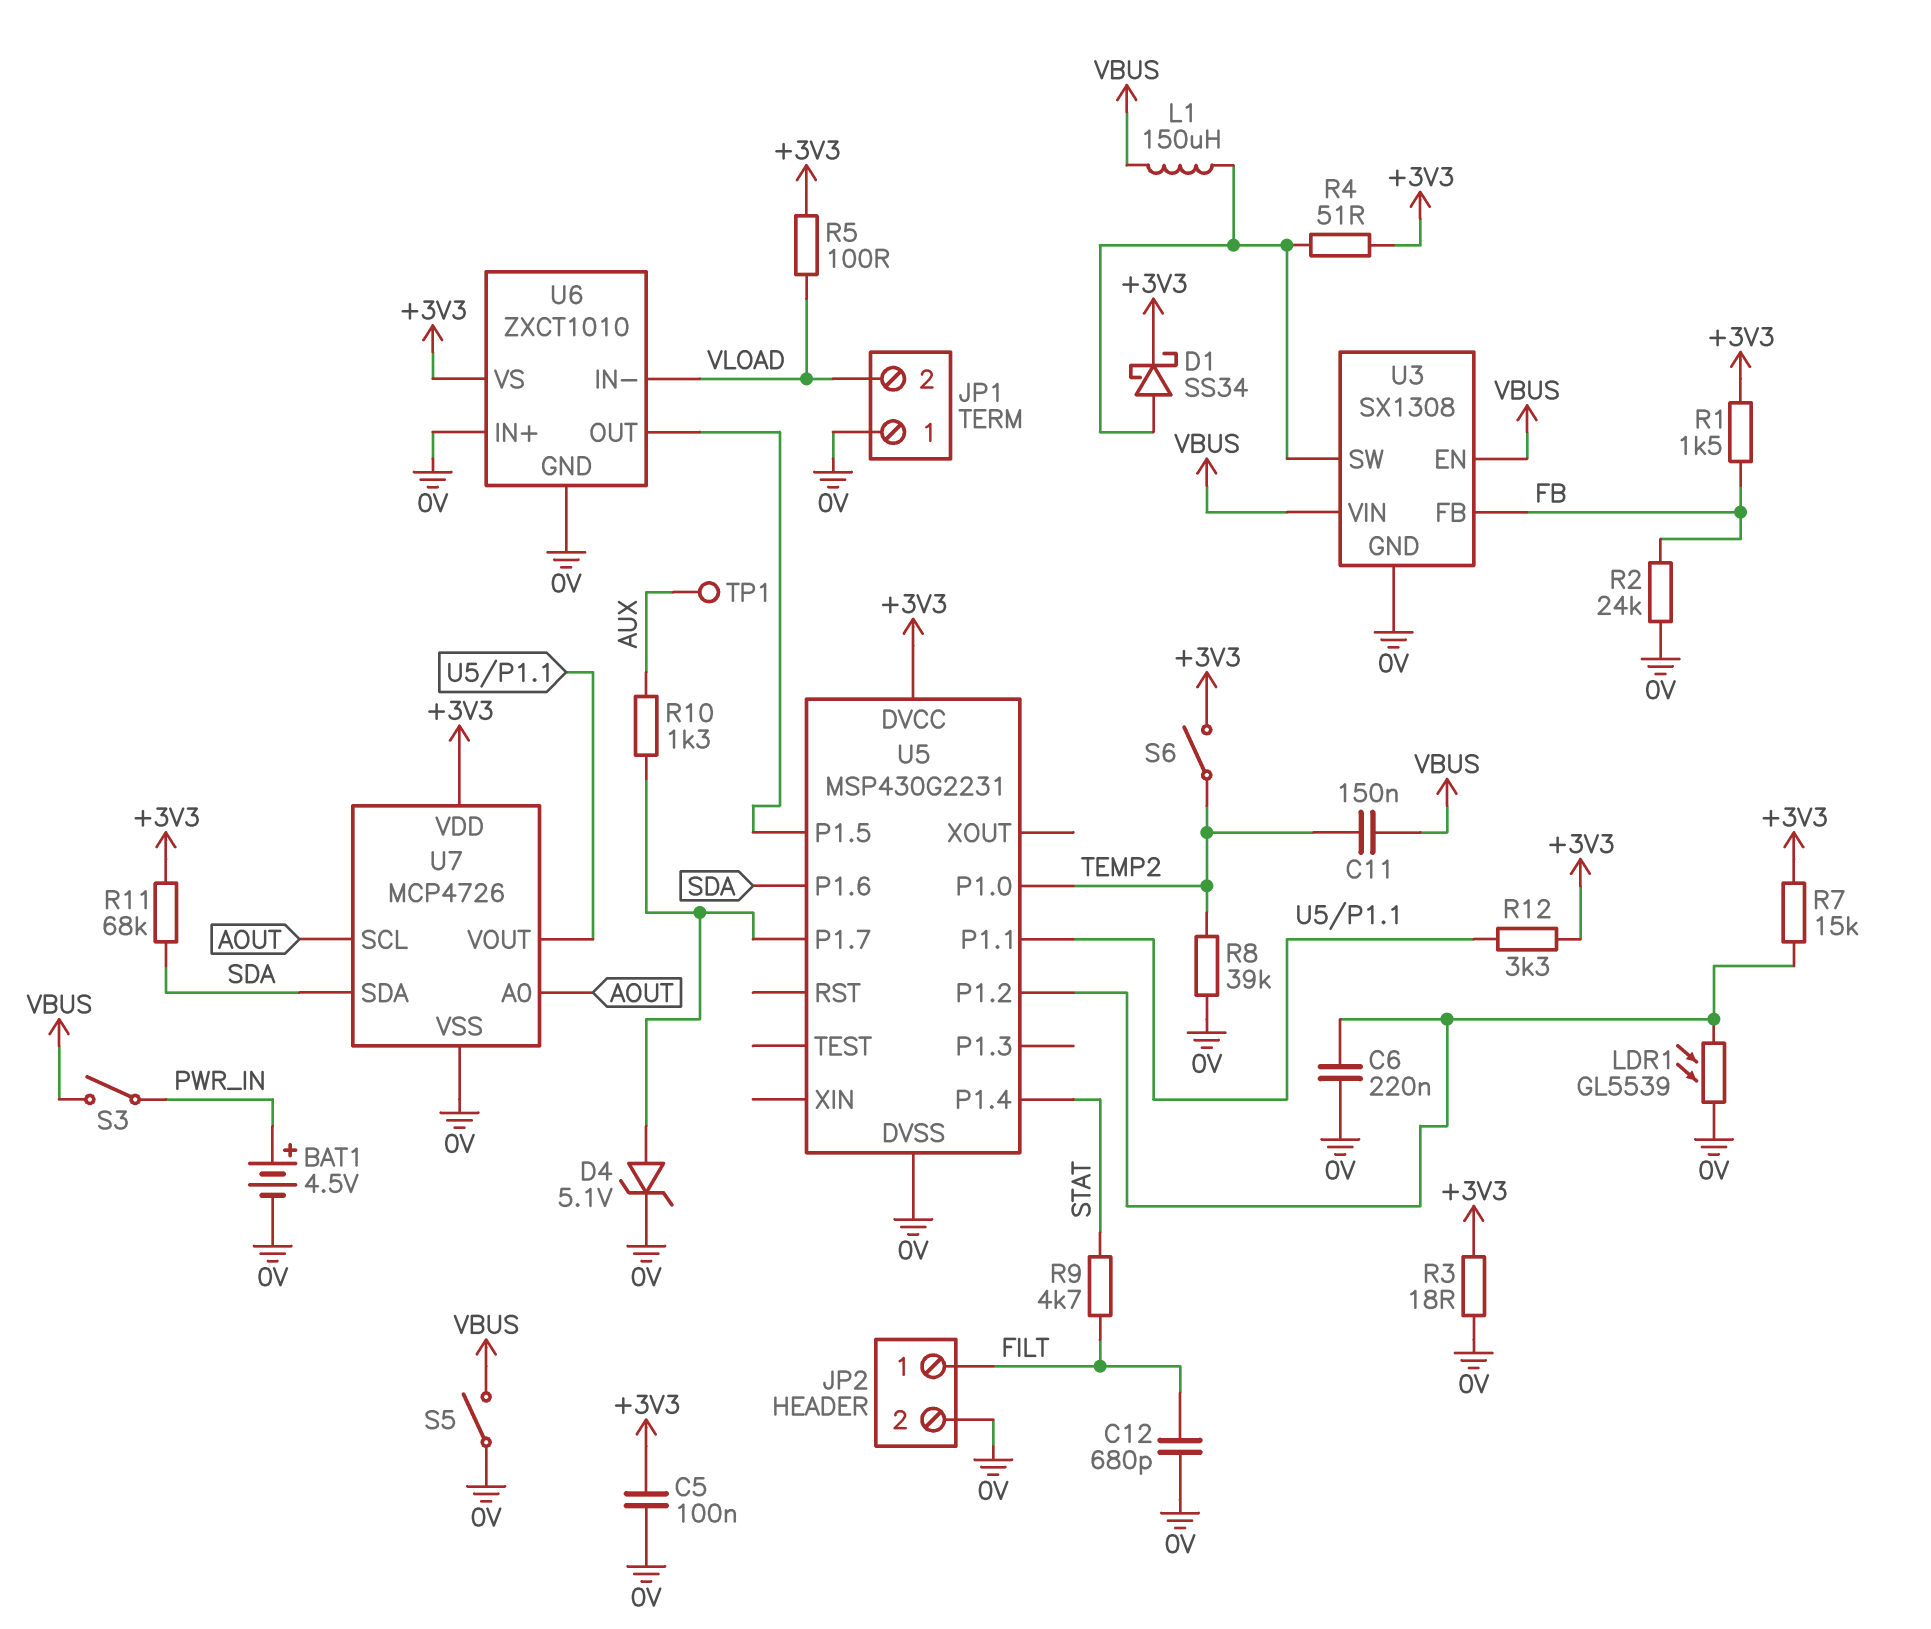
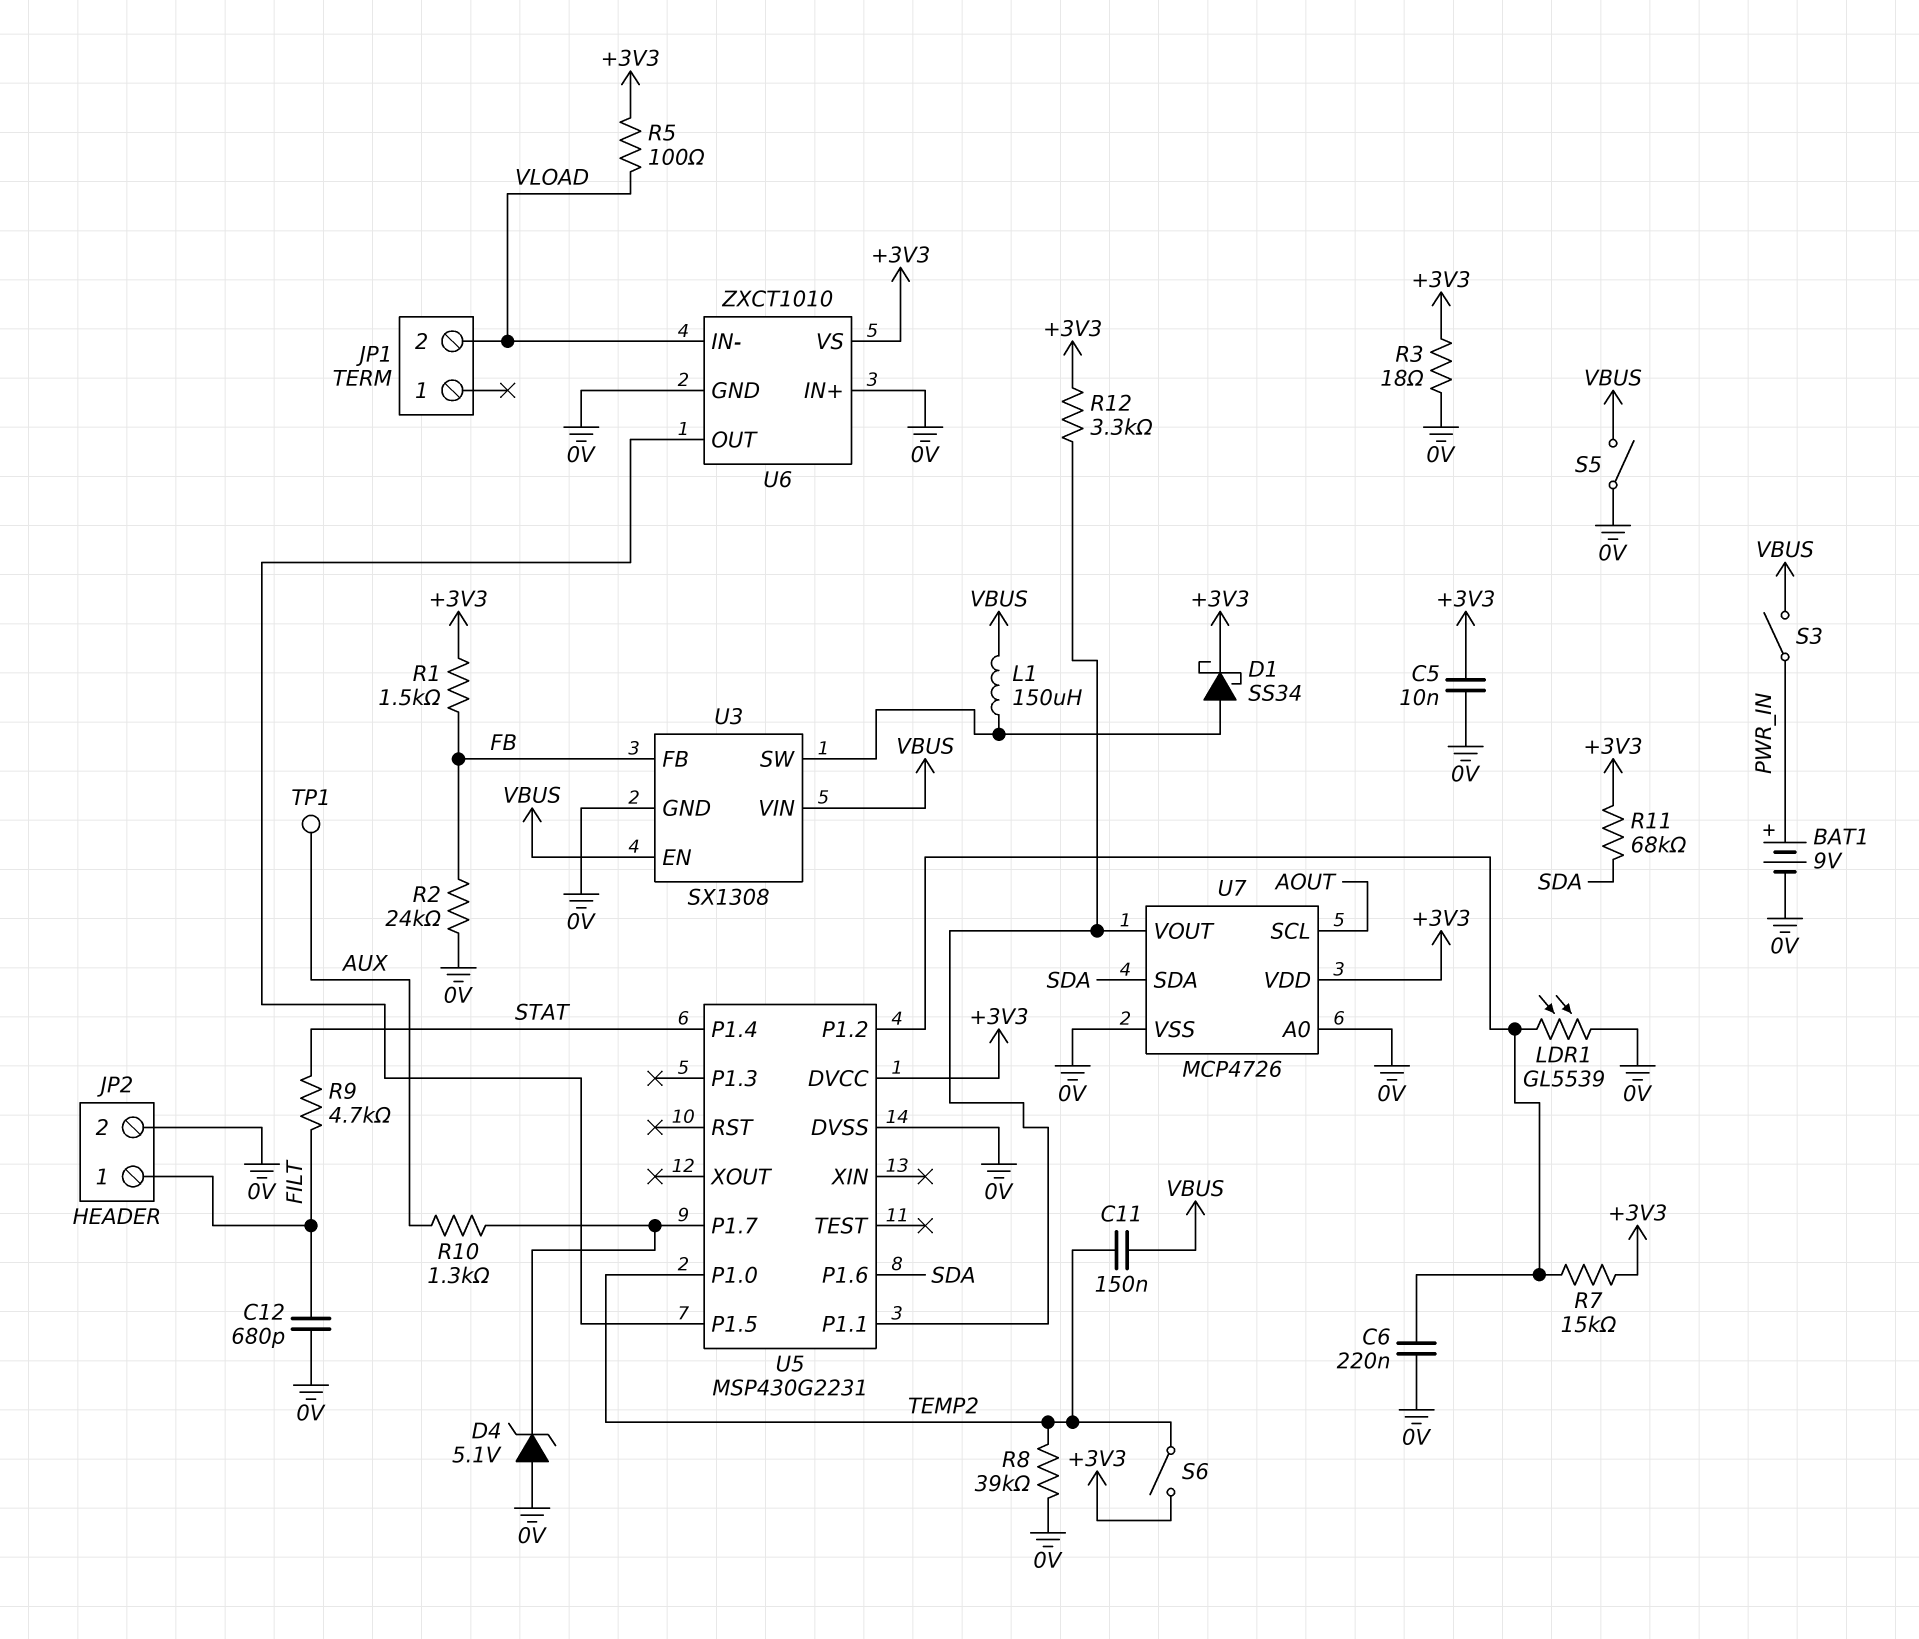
BAT1: 4.5V (plus PWR_IN, minus 0V) -> 9V (plus PWR_IN, minus 0V)
C5: 100nF (+3V3, 0V) -> 10nF (+3V3, 0V)
D4: zener 5.1V (A U5/P1.7, K 0V) -> zener 5.1V (A 0V, K U5/P1.7)
JP1 pin 1: 0V -> none
R4: 51 (+3V3, U3/SW) -> none
U7 pin A0: AOUT -> 0V

